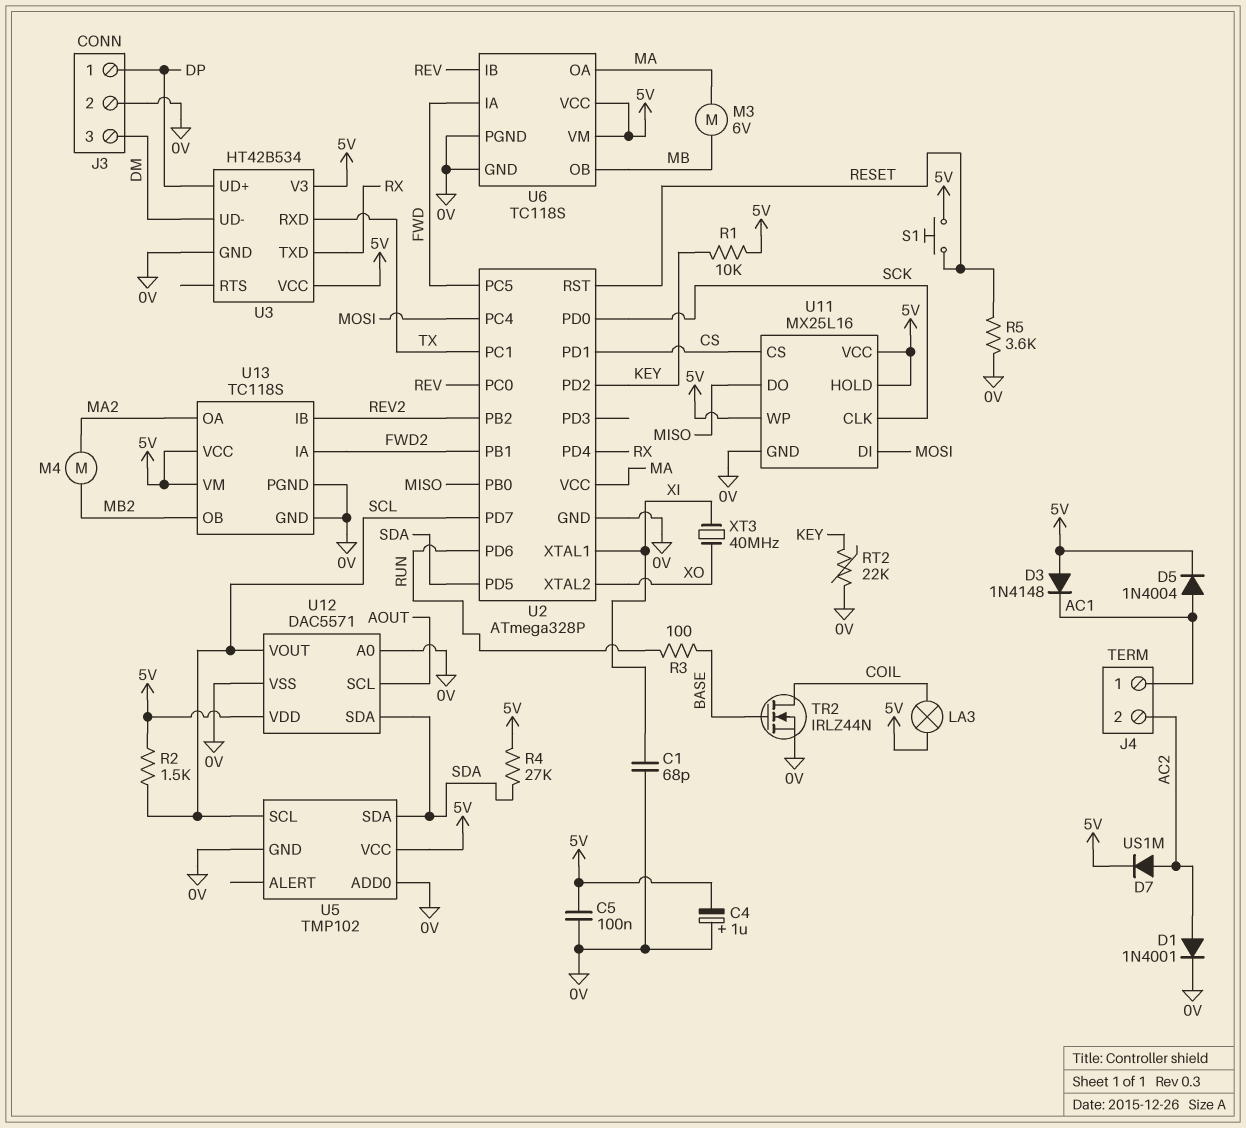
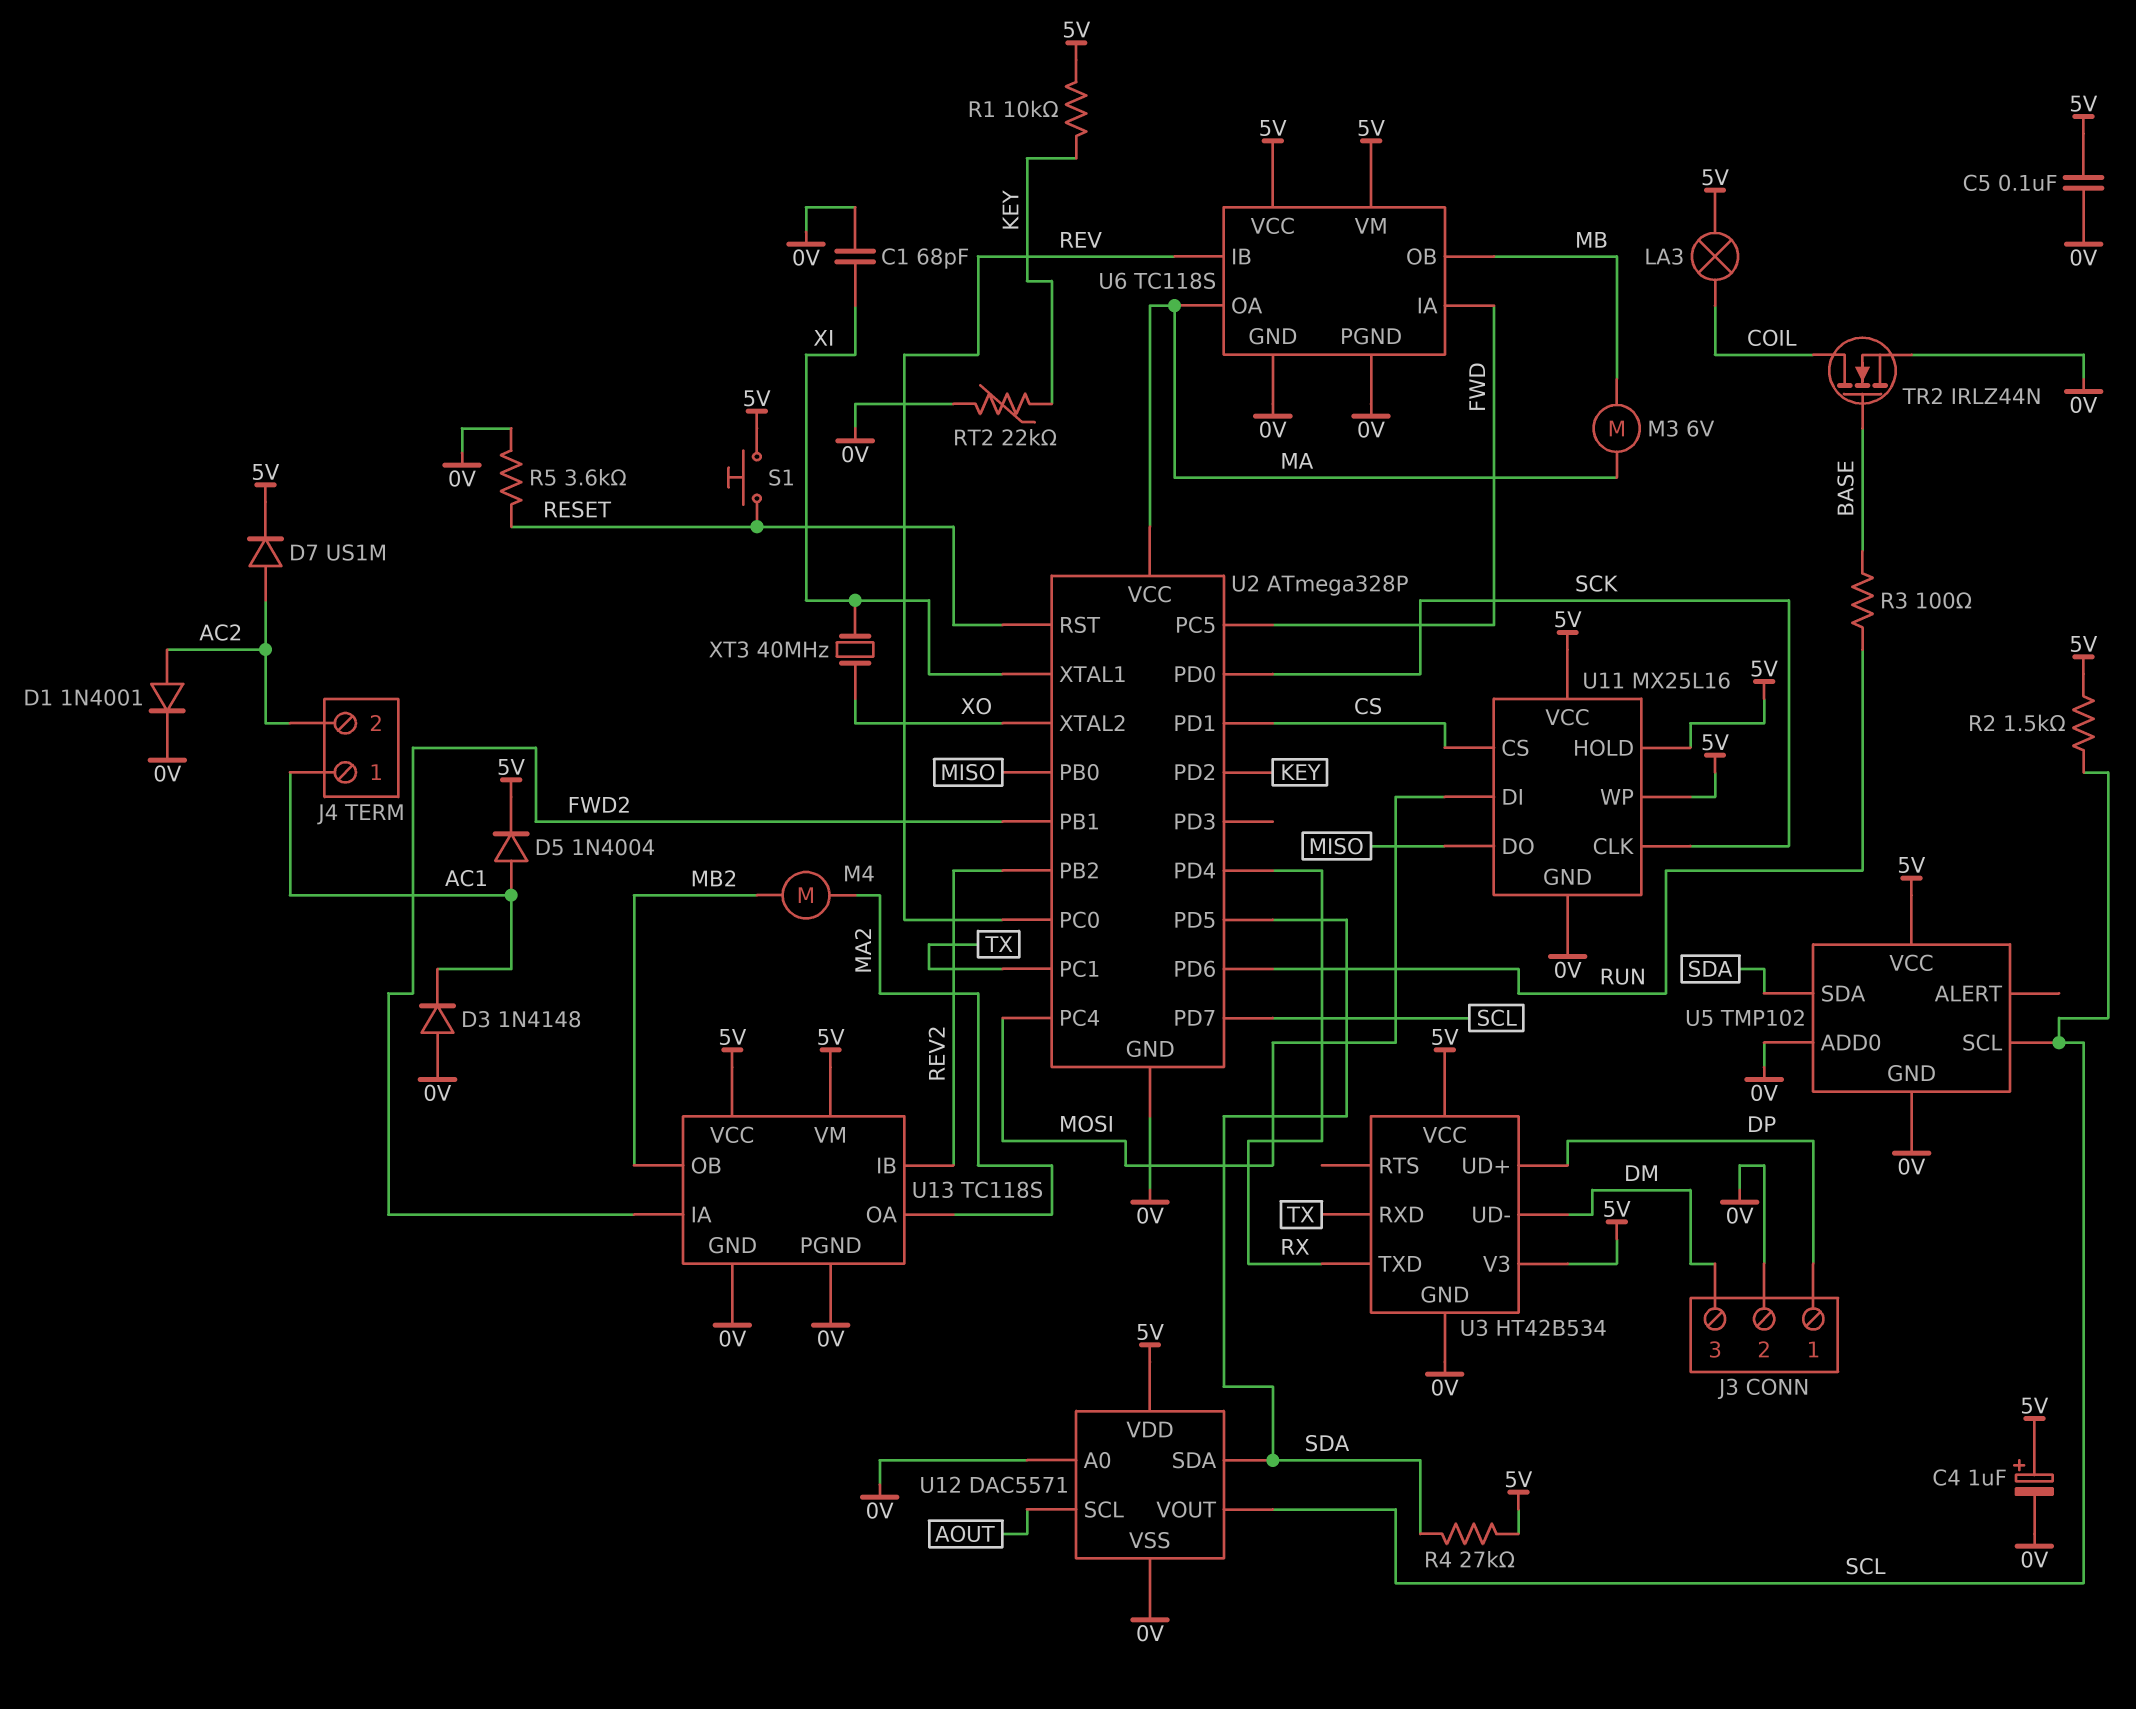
C4: 1uF (plus 0V, minus 5V) -> 1uF (plus 5V, minus 0V)
D3: diode 1N4148 (A 5V, K AC1) -> diode 1N4148 (A 0V, K AC1)

